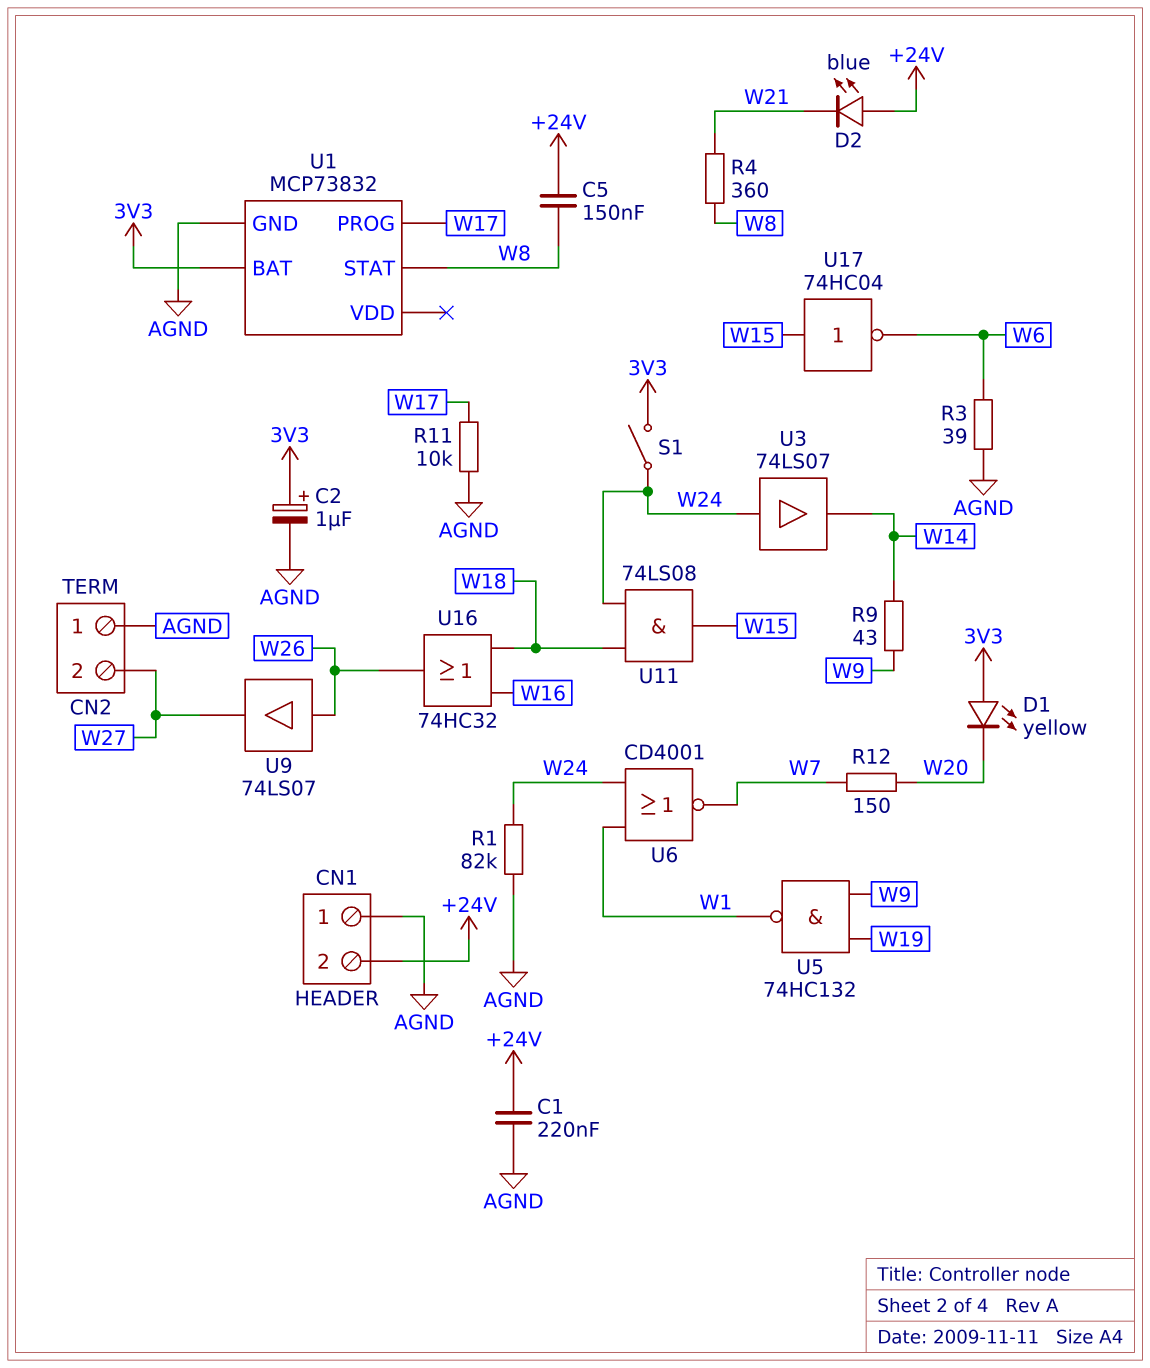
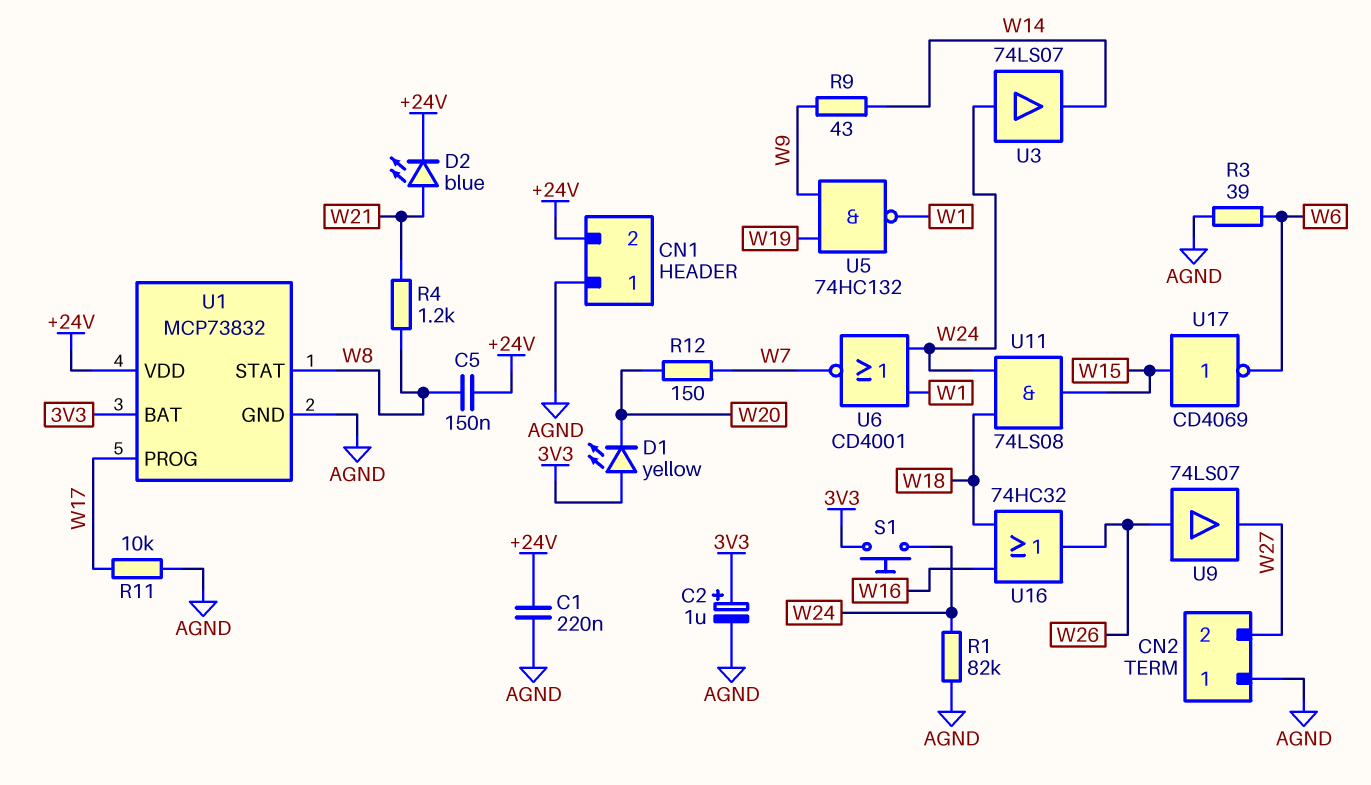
D2: LED blue (A +24V, K W21) -> LED blue (A W21, K +24V)
R4: 360 (W8, W21) -> 1.2k (W8, W21)
S1: switch (3V3, W24) -> button (3V3, W24)
U1 pin VDD: none -> +24V
U17: NOT 74HC04 (in W15, out W6) -> NOT CD4069 (in W15, out W6)

